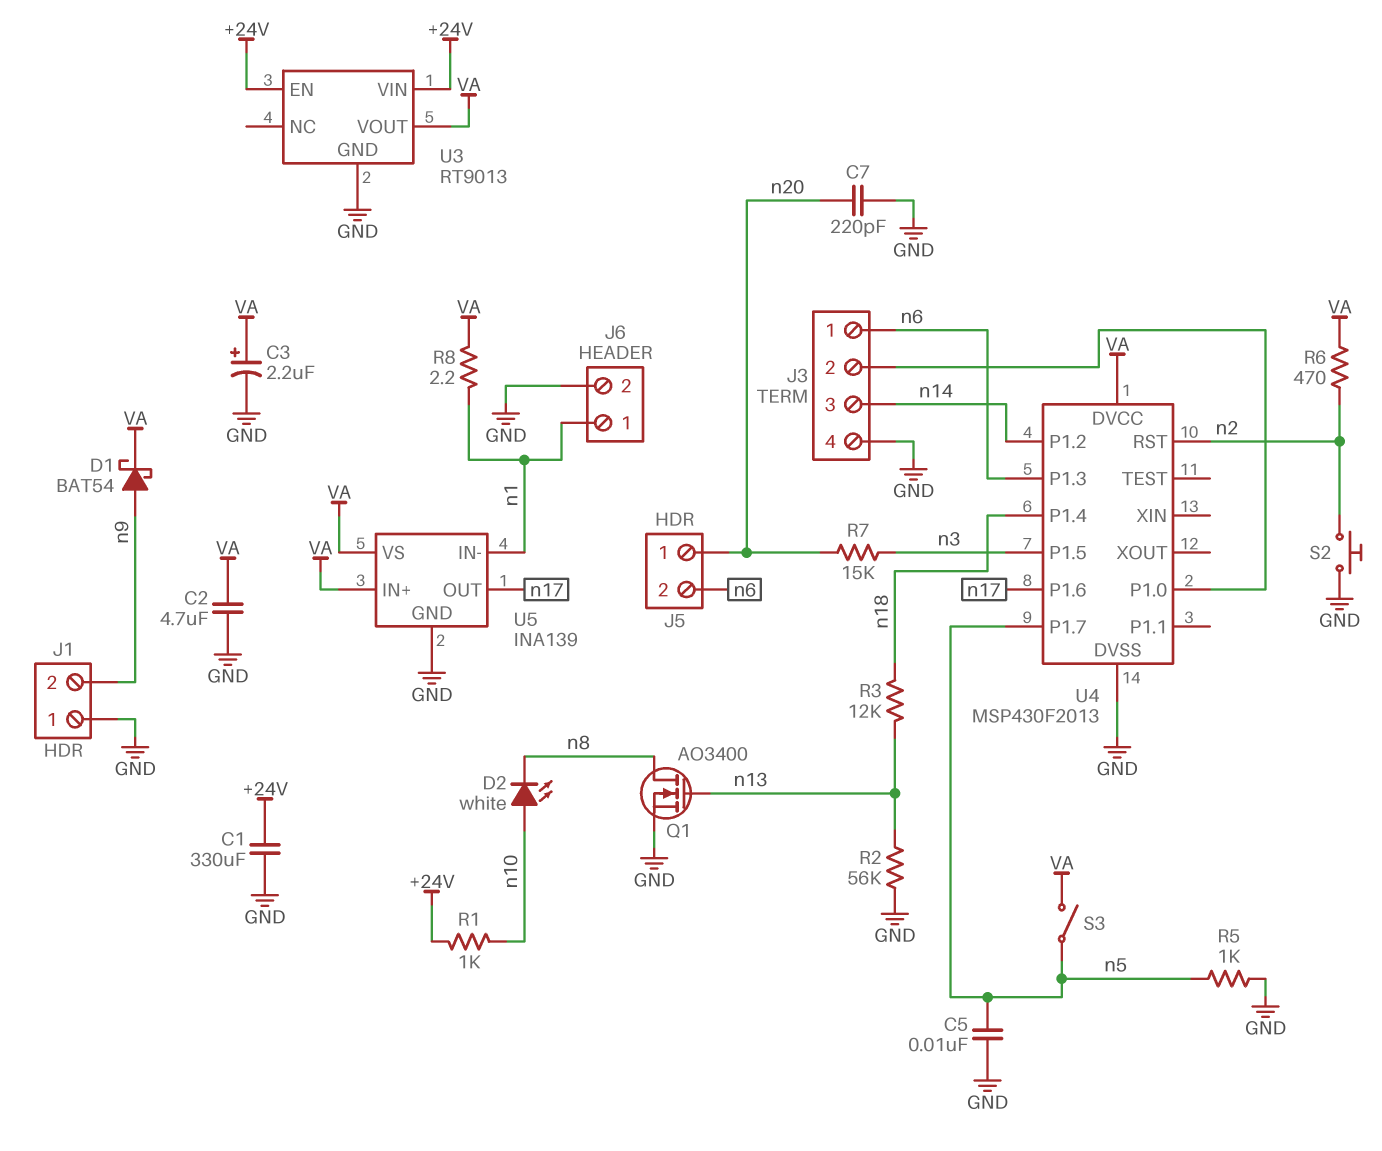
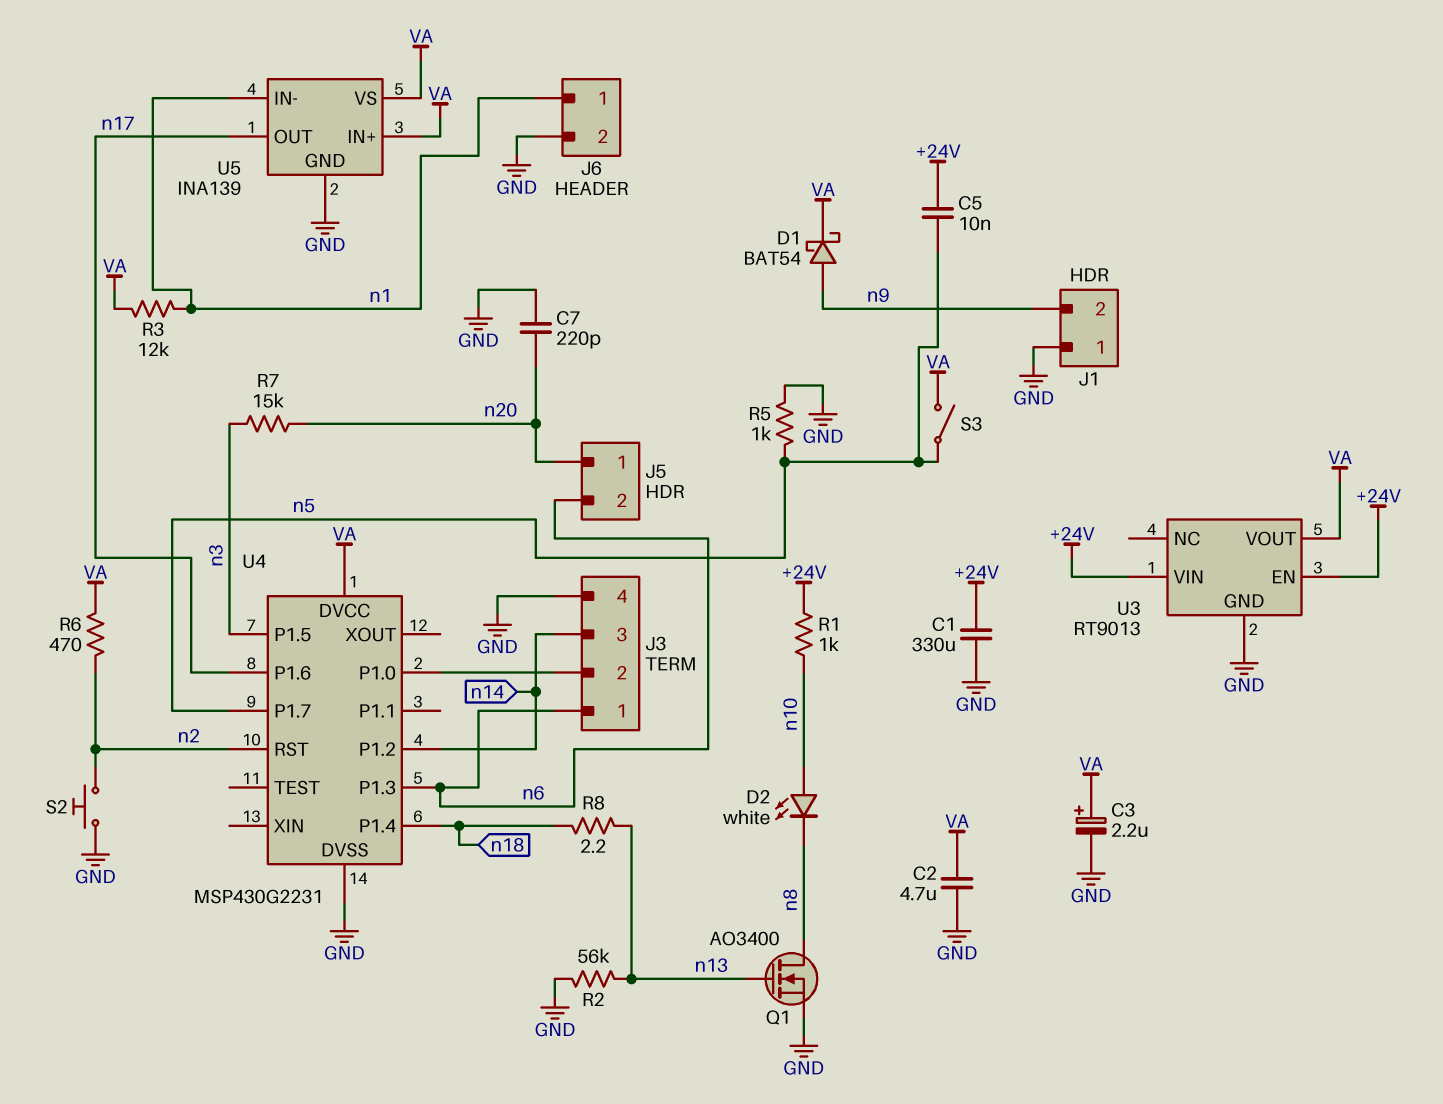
C5: 10nF (GND, n5) -> 10nF (+24V, n5)
R3: 12k (n13, n18) -> 12k (VA, n1)
R8: 2.2 (VA, n1) -> 2.2 (n13, n18)
U4: MSP430F2013 -> MSP430G2231

